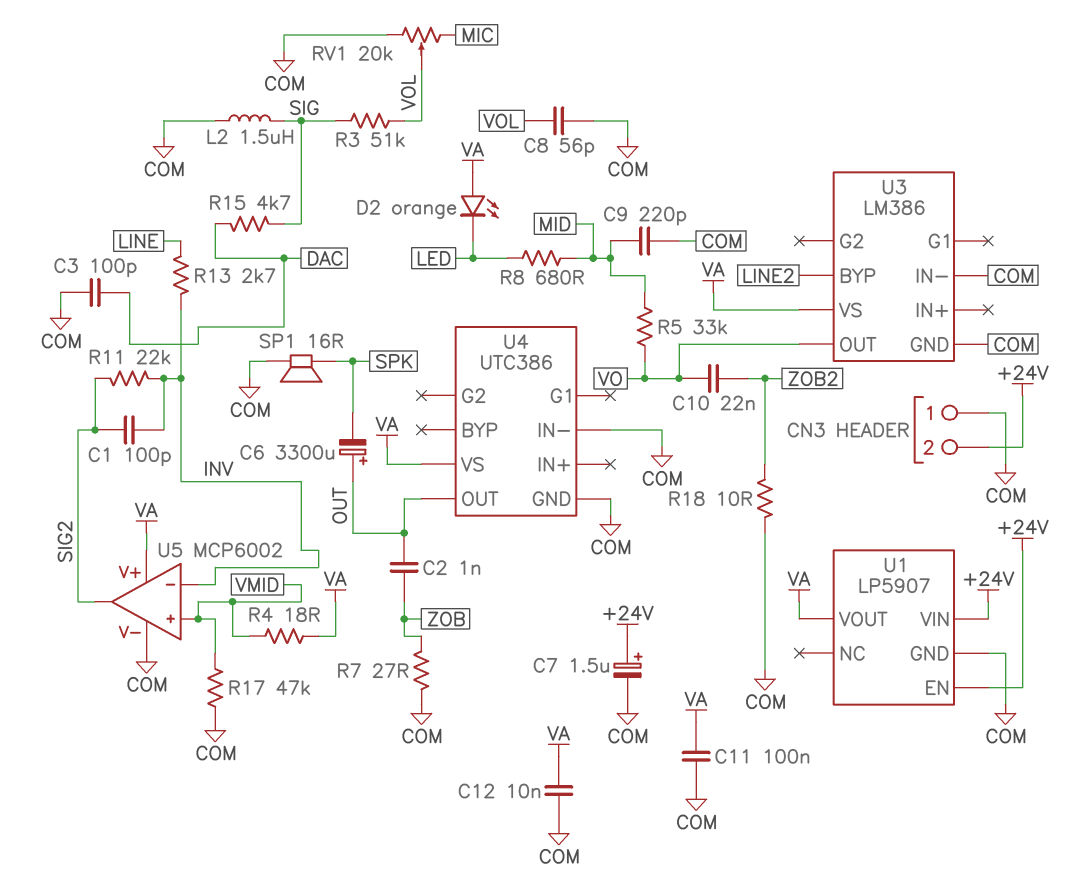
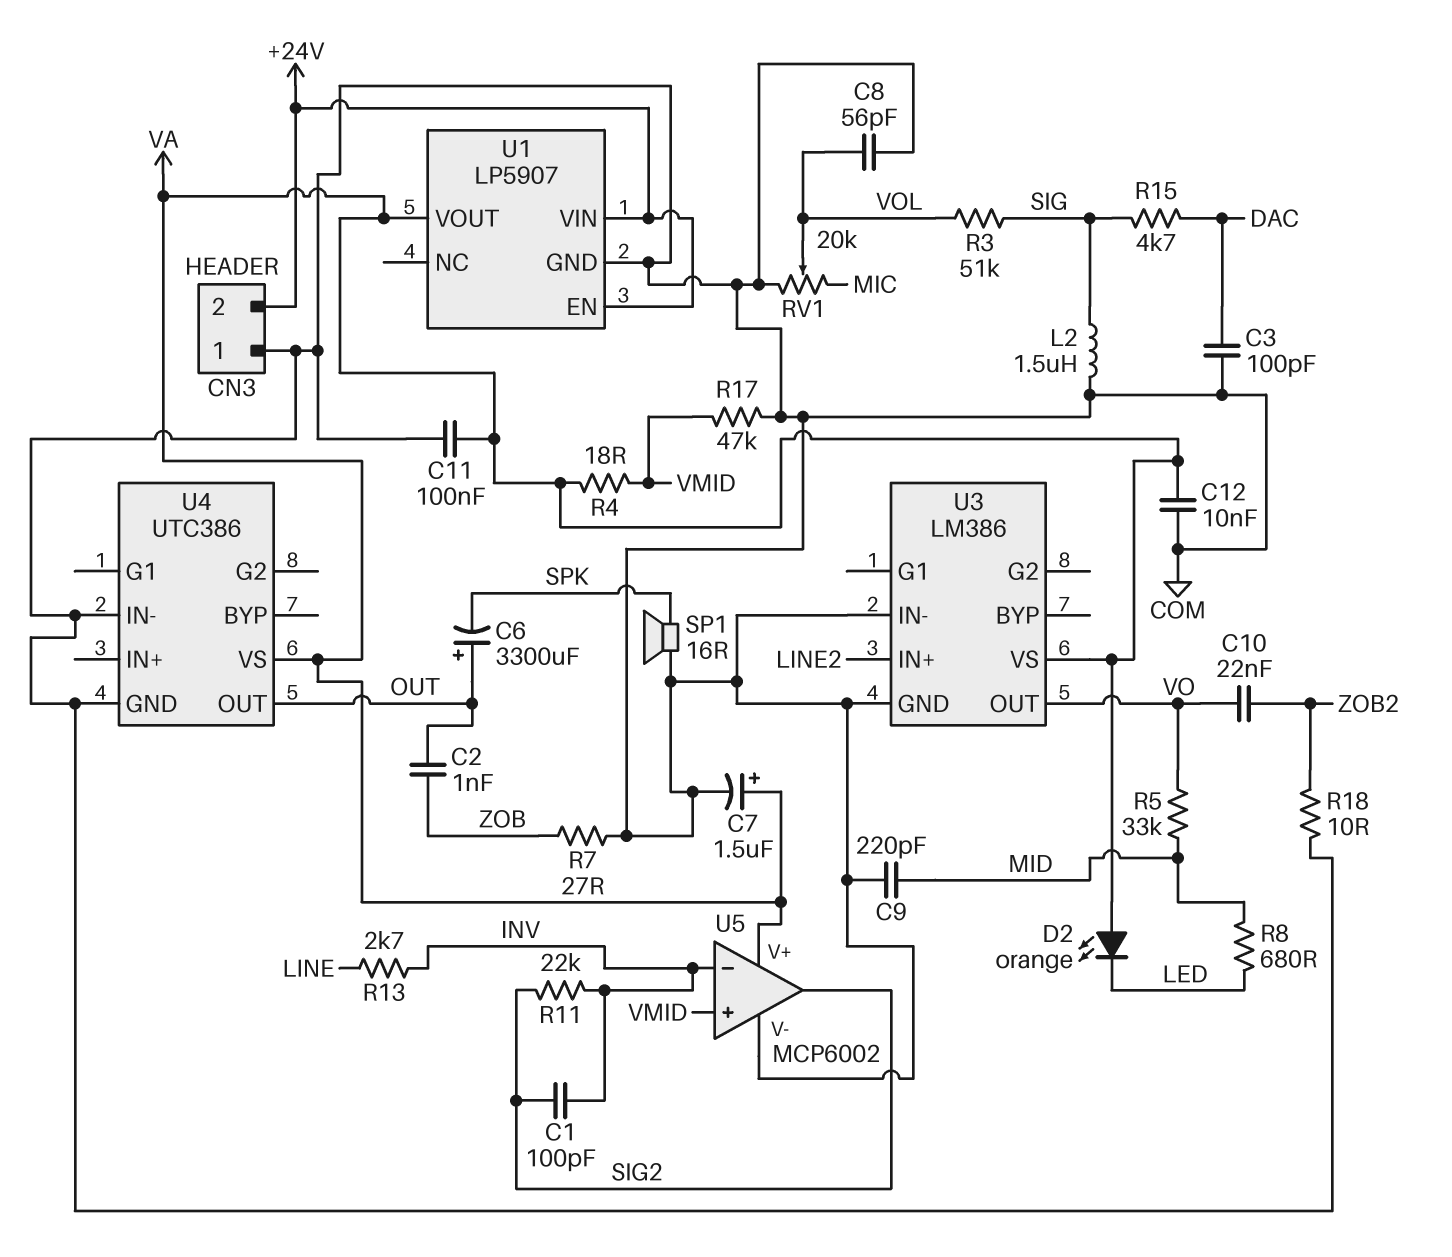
C7: 1.5uF (plus +24V, minus COM) -> 1.5uF (plus VA, minus COM)
U3 pin BYP: LINE2 -> none
U3 pin IN+: none -> LINE2

